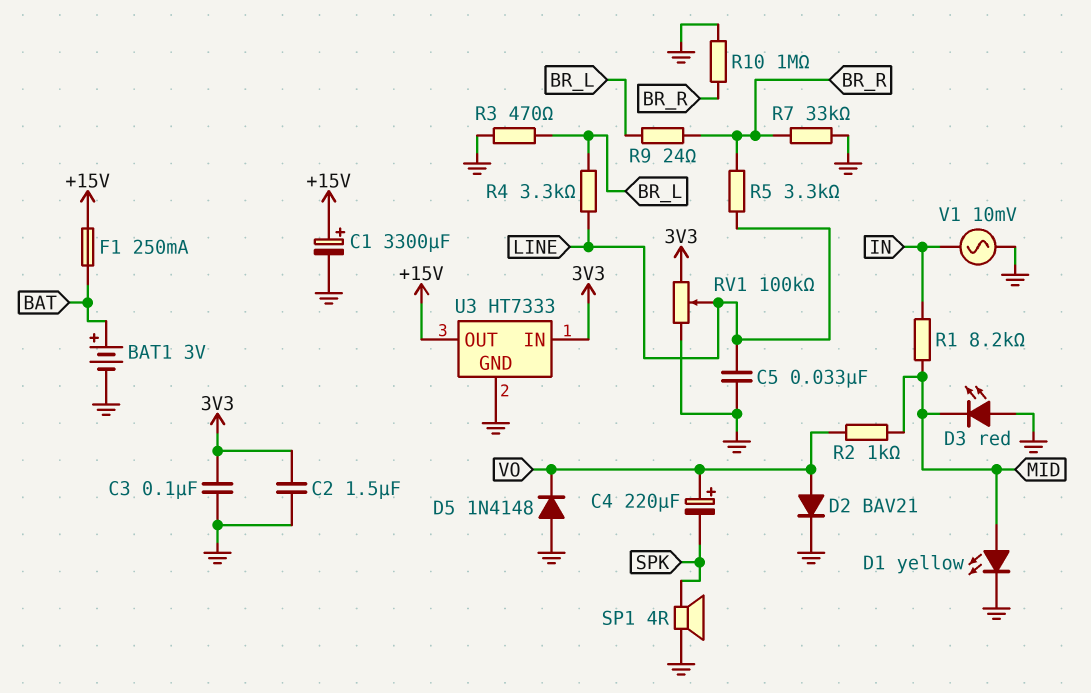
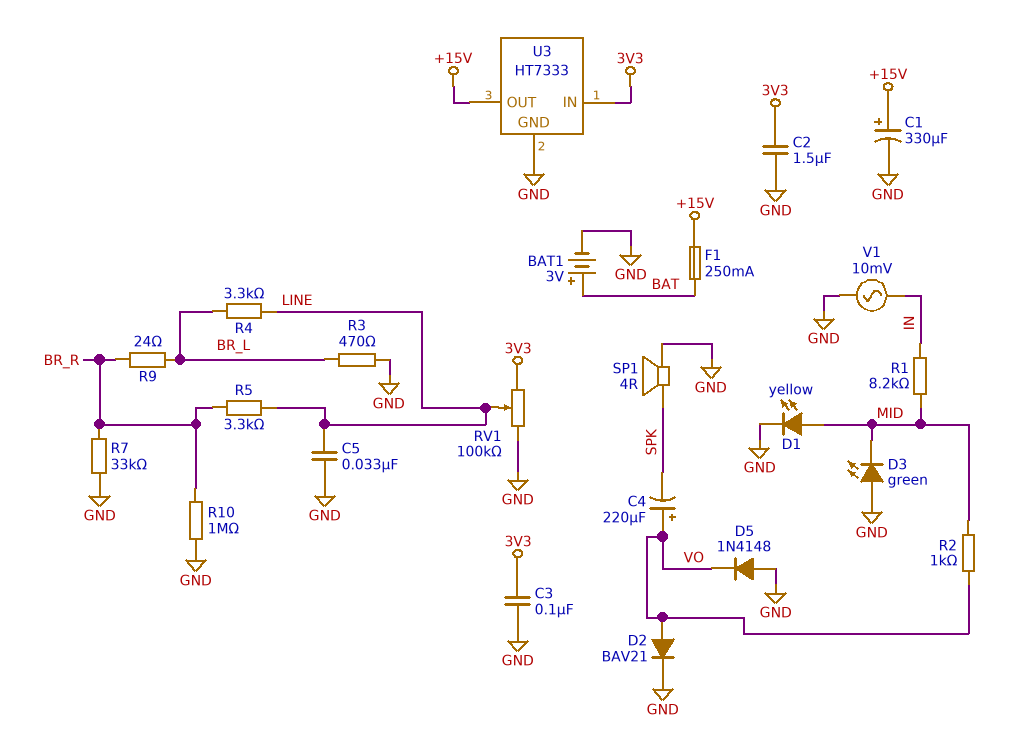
C1: 3300uF (plus +15V, minus GND) -> 330uF (plus +15V, minus GND)
D3: LED red (A GND, K MID) -> LED green (A GND, K MID)

